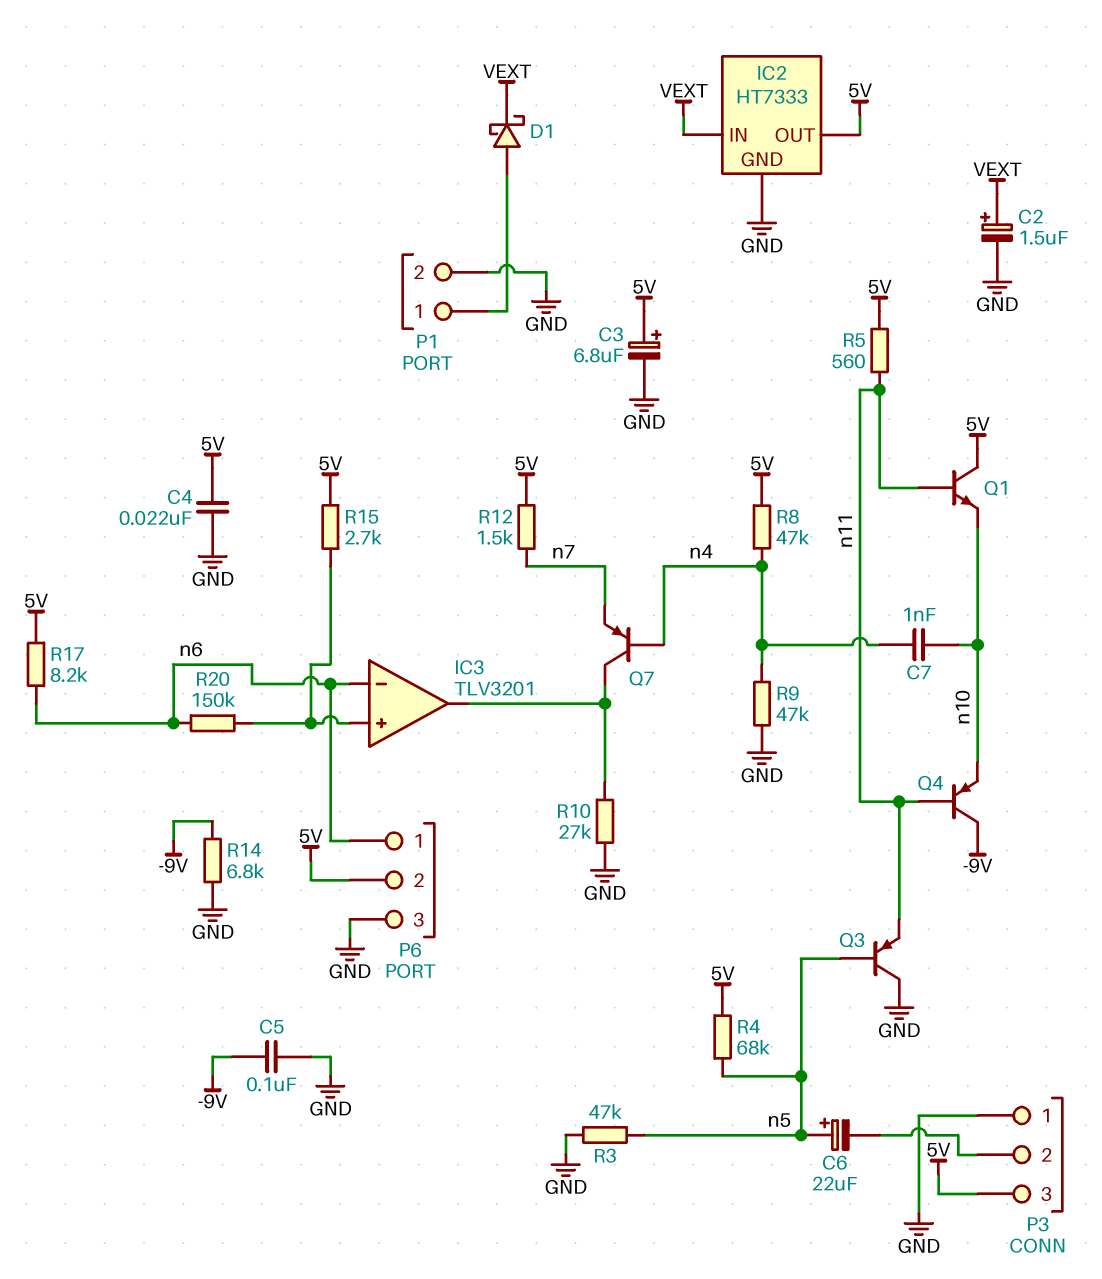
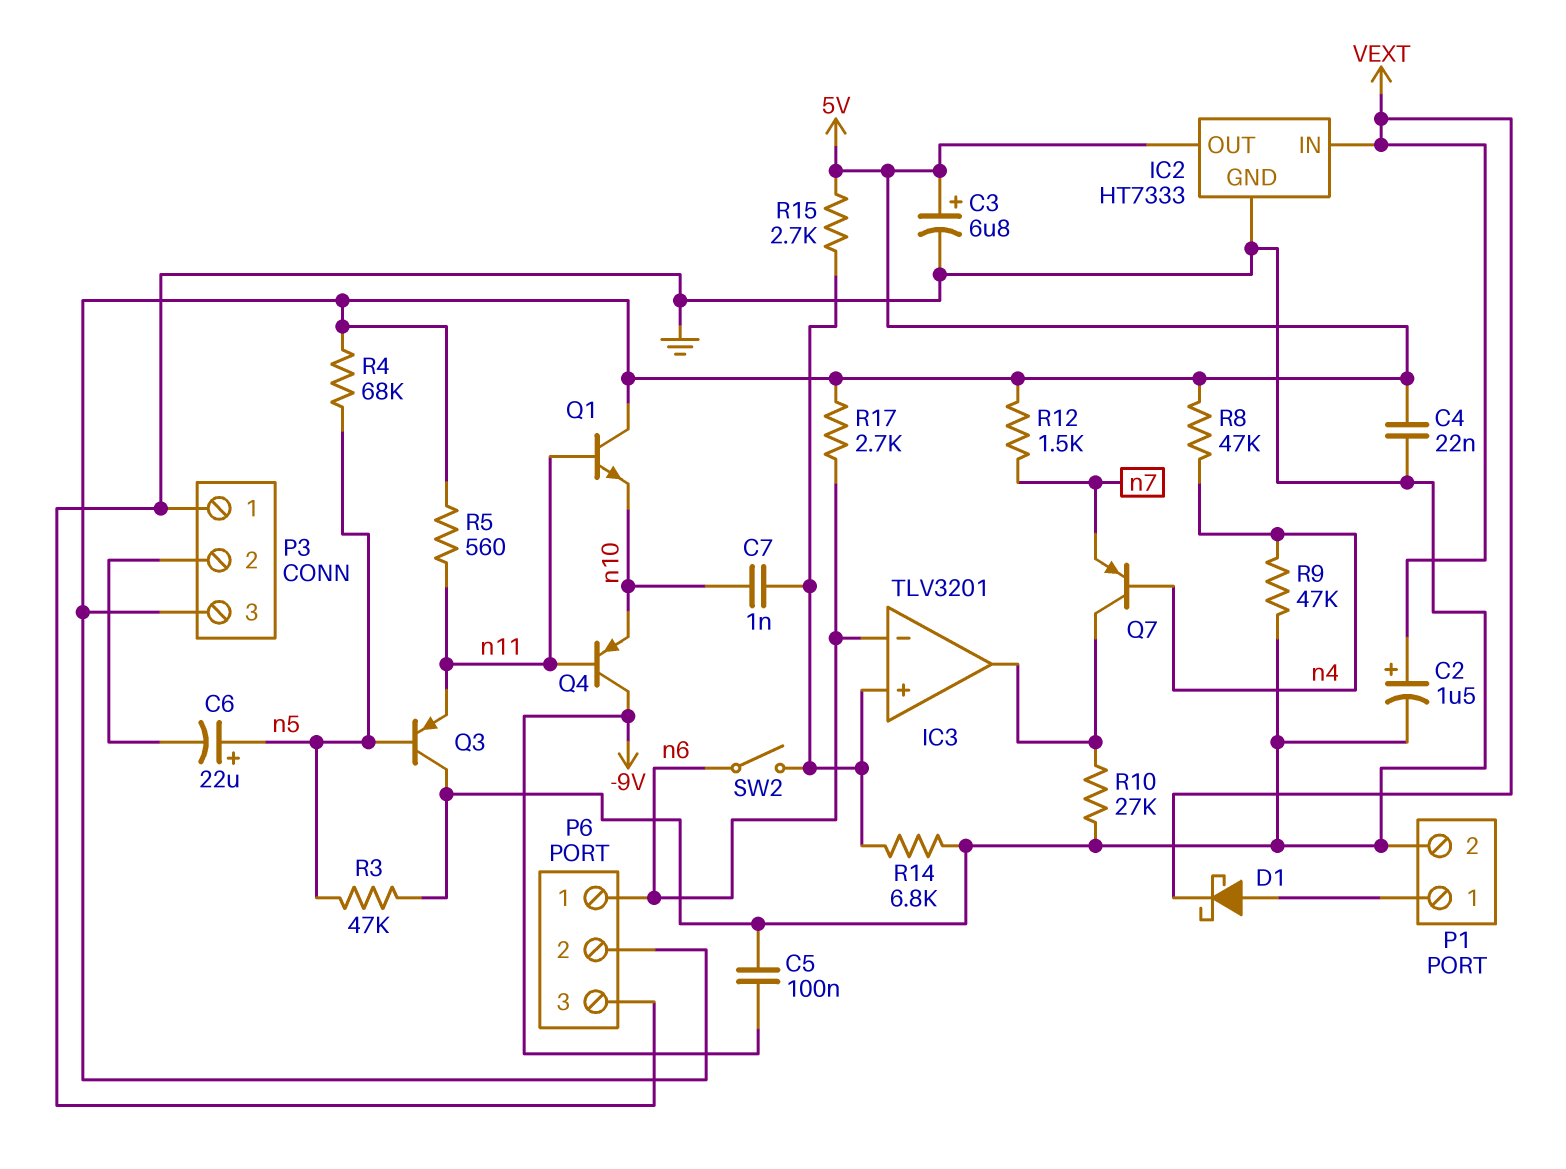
C7: 1nF (n4, n10) -> 1nF (IC3/in+, n10)
R14: 6.8k (-9V, GND) -> 6.8k (GND, IC3/in+)
R17: 8.2k (5V, n6) -> 2.7k (5V, n6)
R20: 150k (IC3/in+, n6) -> none
SW2: none -> switch (IC3/in+, n6)

